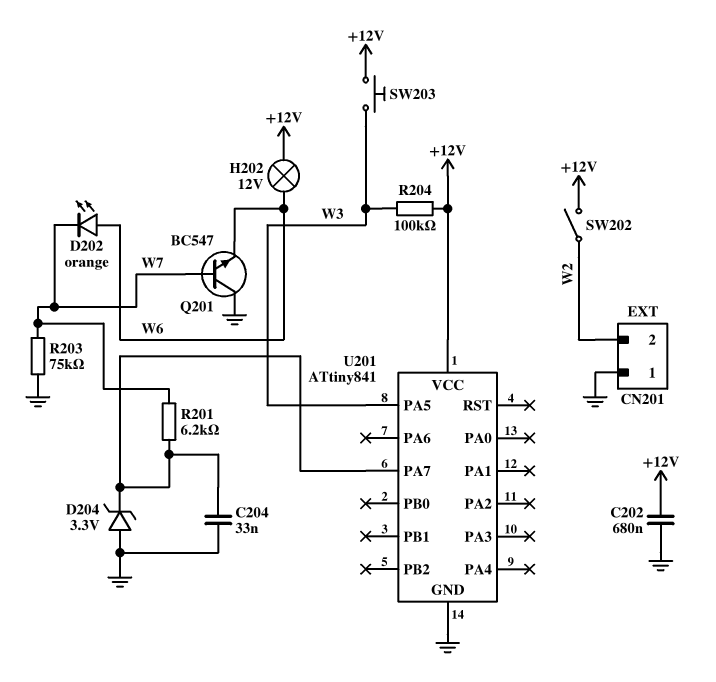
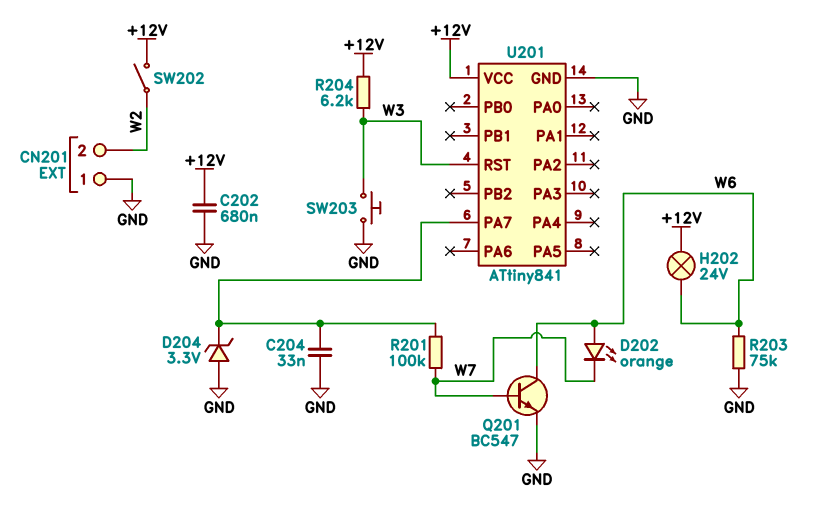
H202: lamp 12V (+12V, W6) -> lamp 24V (+12V, W6)
Q201: NPN BC547 (B W7, C GND, E W6) -> NPN BC547 (B W7, C W6, E GND)
R201: 6.2k (U201/PA7, W7) -> 100k (U201/PA7, W7)
R203: 75k (GND, W7) -> 75k (GND, W6)
R204: 100k (+12V, W3) -> 6.2k (+12V, W3)
SW203: button (+12V, W3) -> button (GND, W3)
U201 pin PA5: W3 -> none
U201 pin RST: none -> W3

